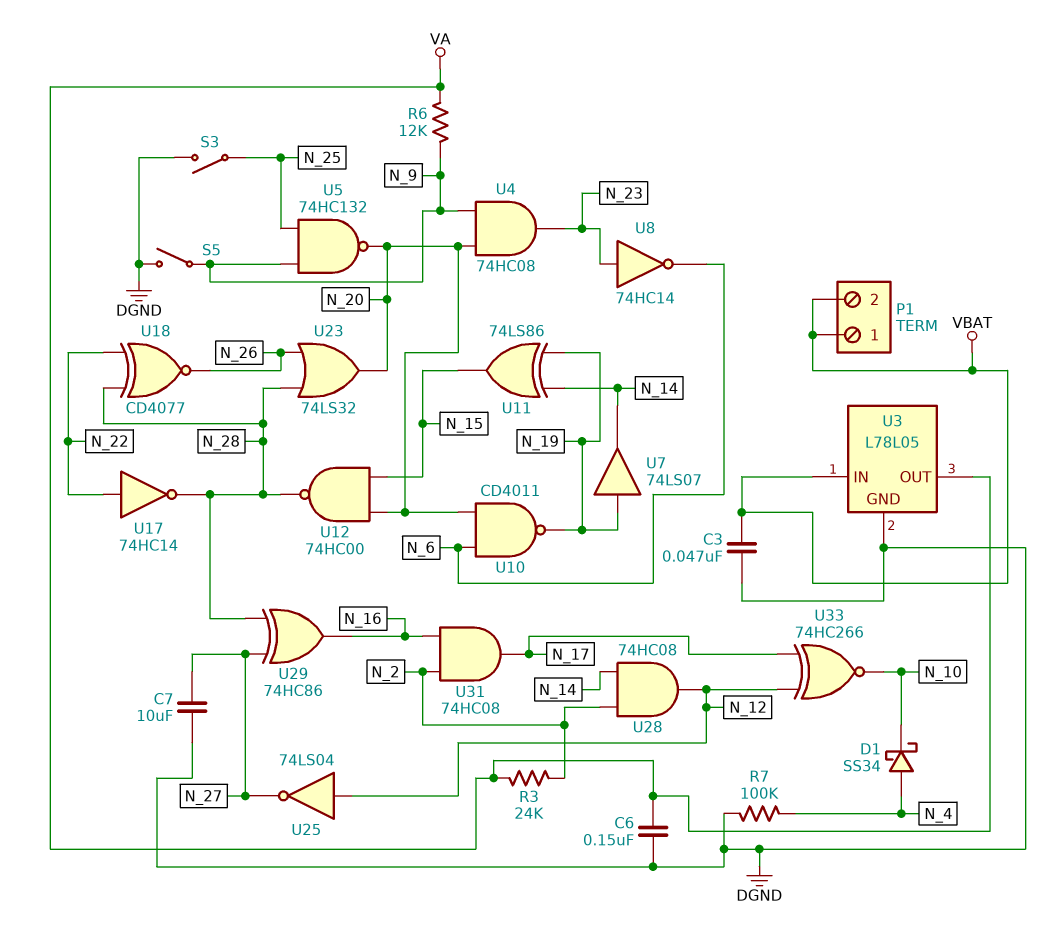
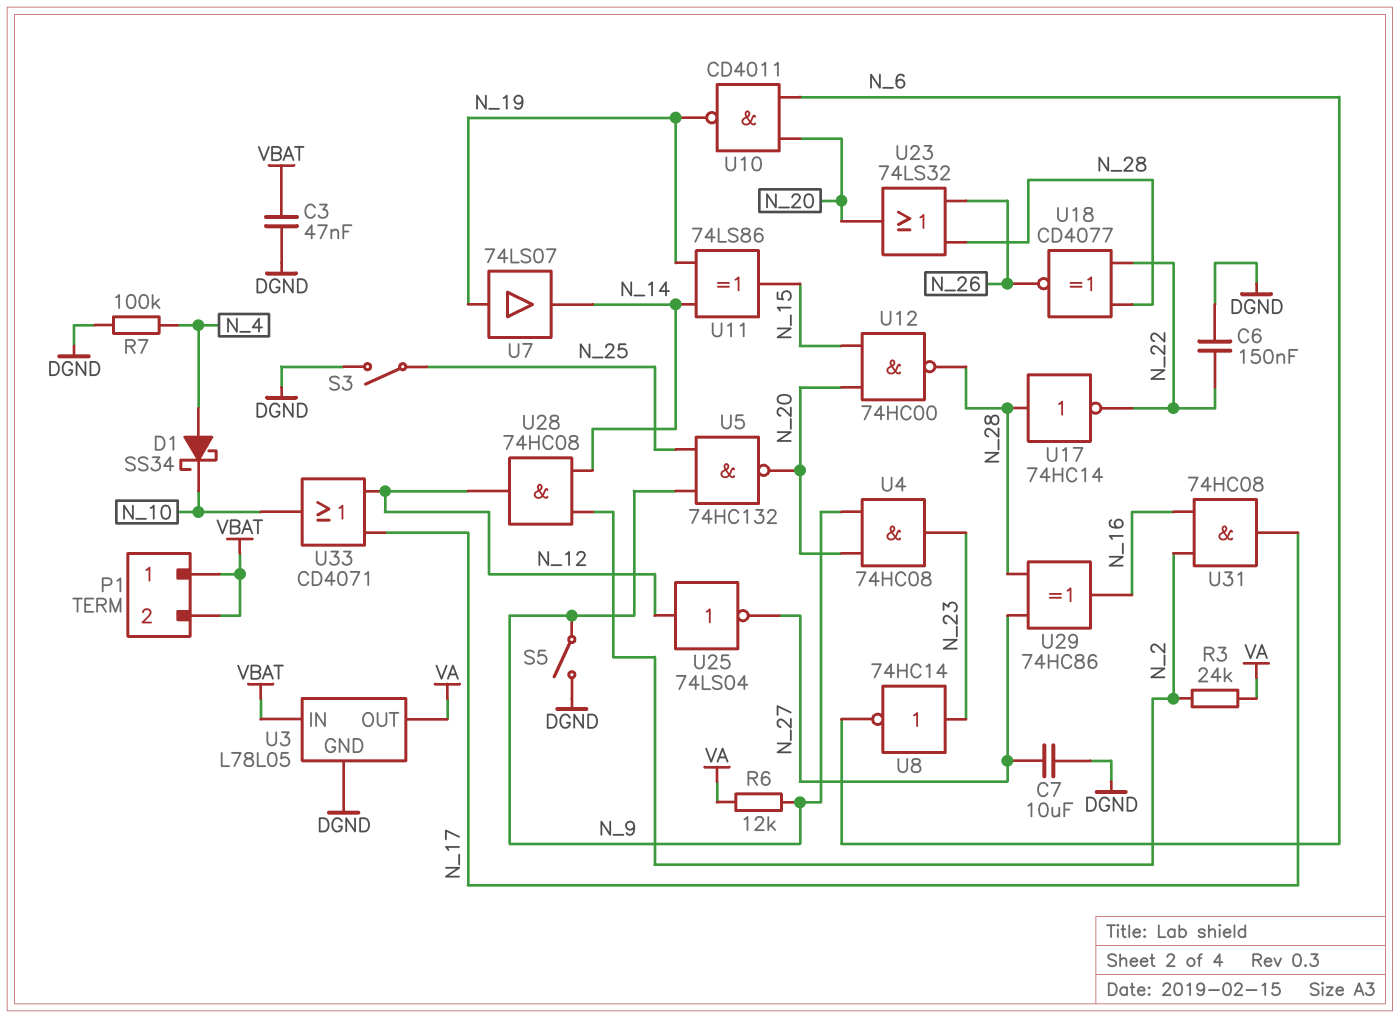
C6: 150nF (DGND, VA) -> 150nF (DGND, N_22)
U17: NOT 74HC14 (in N_22, out N_28) -> NOT 74HC14 (in N_28, out N_22)
U33: XNOR 74HC266 (in N_12, in N_17, out N_10) -> OR CD4071 (in N_12, in N_17, out N_10)

